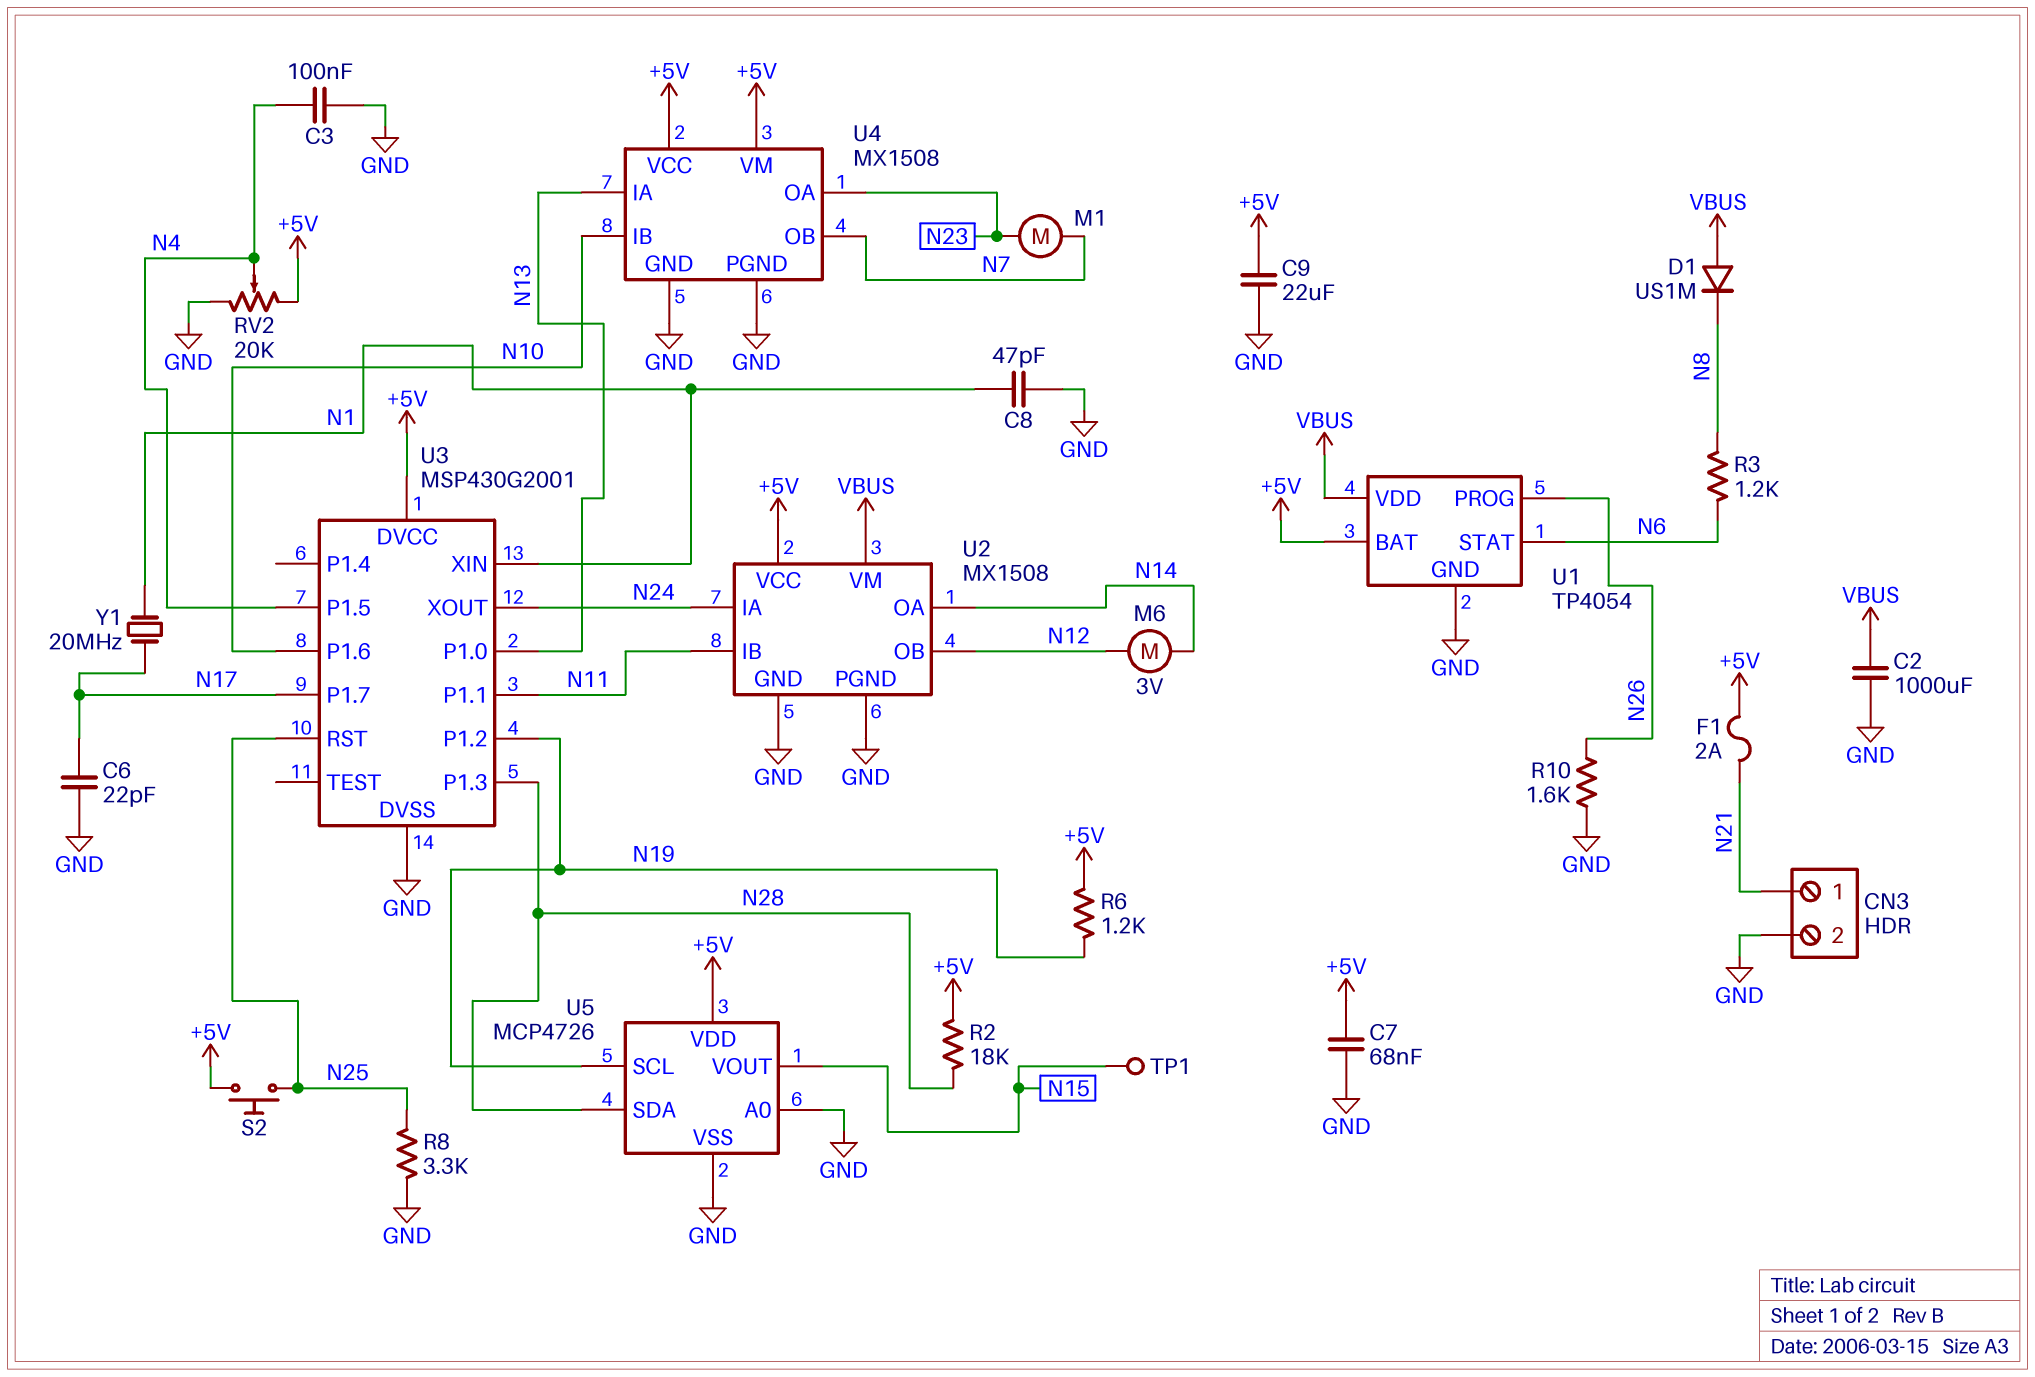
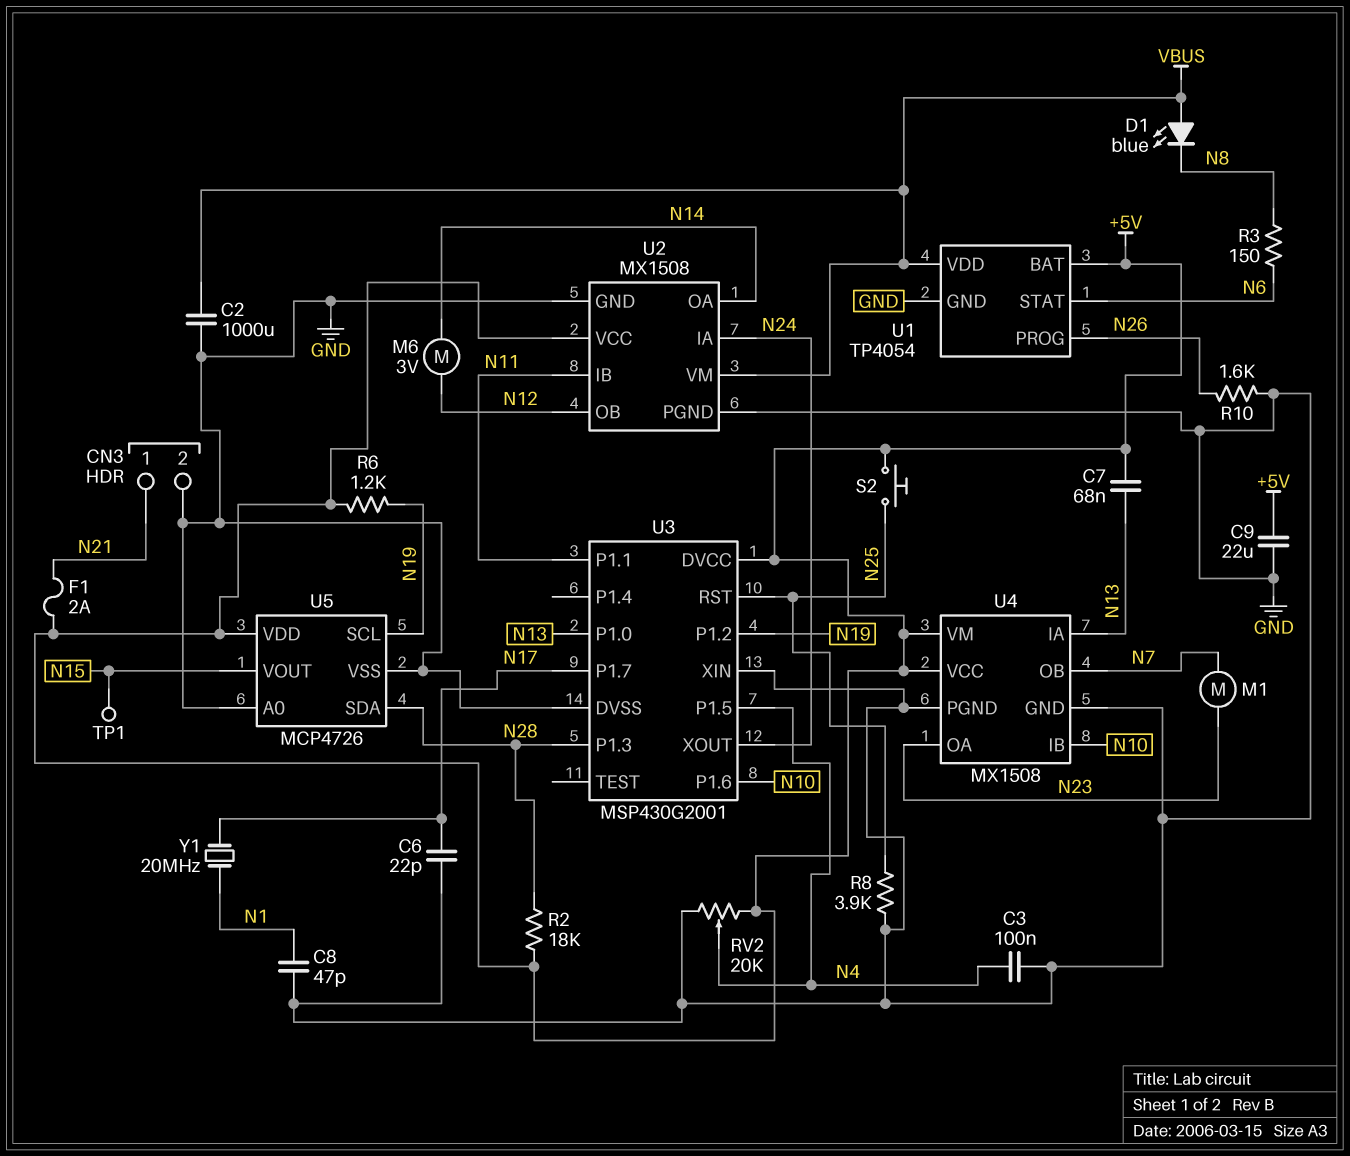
C7: 68nF (+5V, GND) -> 68nF (+5V, N13)
D1: diode US1M (A VBUS, K N8) -> LED blue (A VBUS, K N8)
R3: 1.2k (N6, N8) -> 150 (N6, N8)
R8: 3.3k (GND, N25) -> 3.9k (GND, N25)
U3 pin XIN: N1 -> GND

